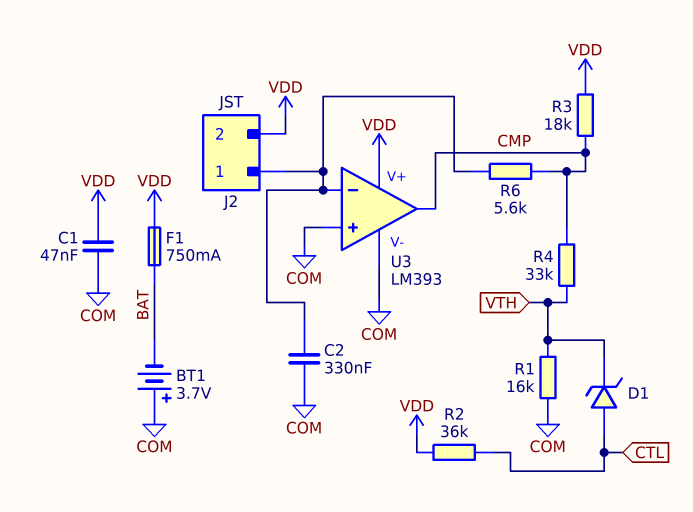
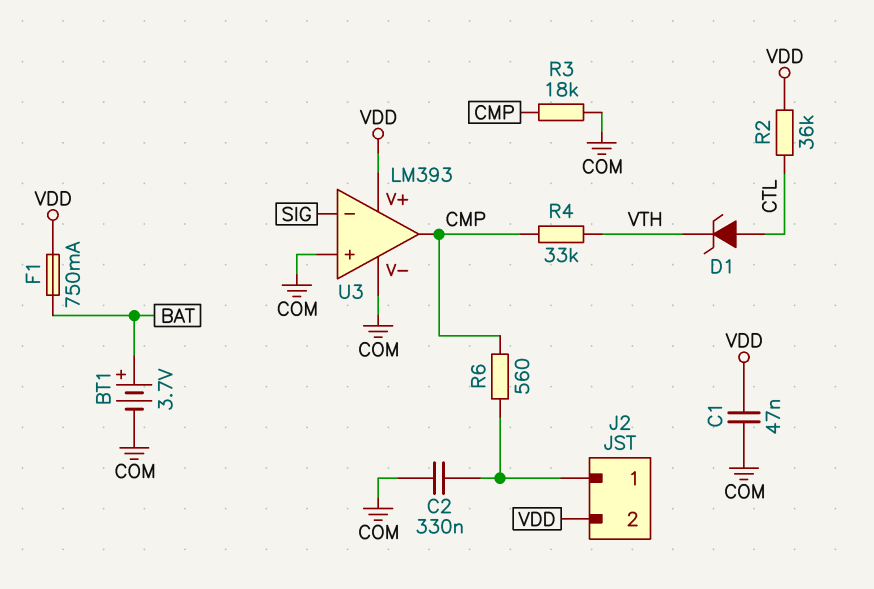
BT1: 3.7V (plus COM, minus BAT) -> 3.7V (plus BAT, minus COM)
R1: 16k (COM, VTH) -> none
R3: 18k (CMP, VDD) -> 18k (CMP, COM)
R6: 5.6k (CMP, J2/1) -> 560 (CMP, J2/1)
U3 pin in-: J2/1 -> SIG

